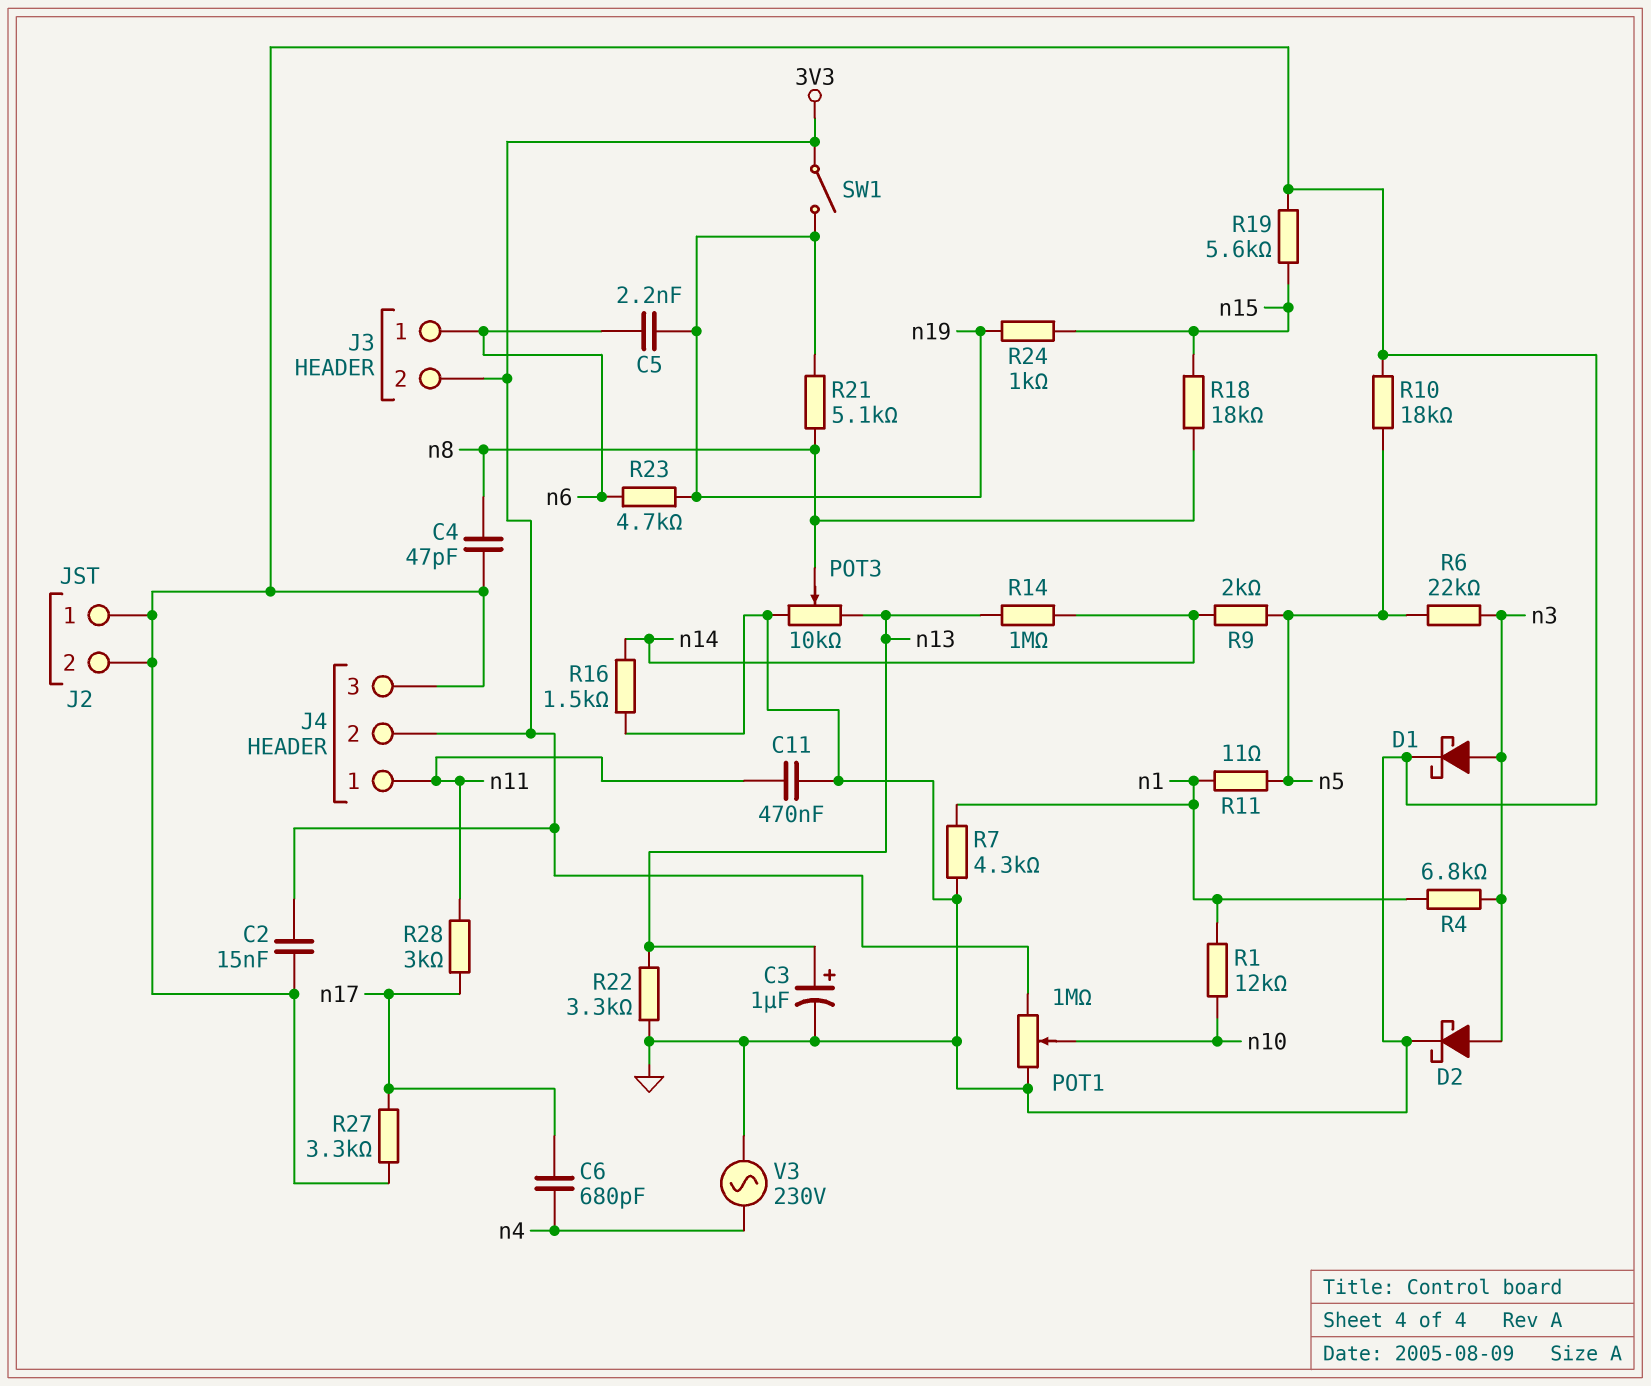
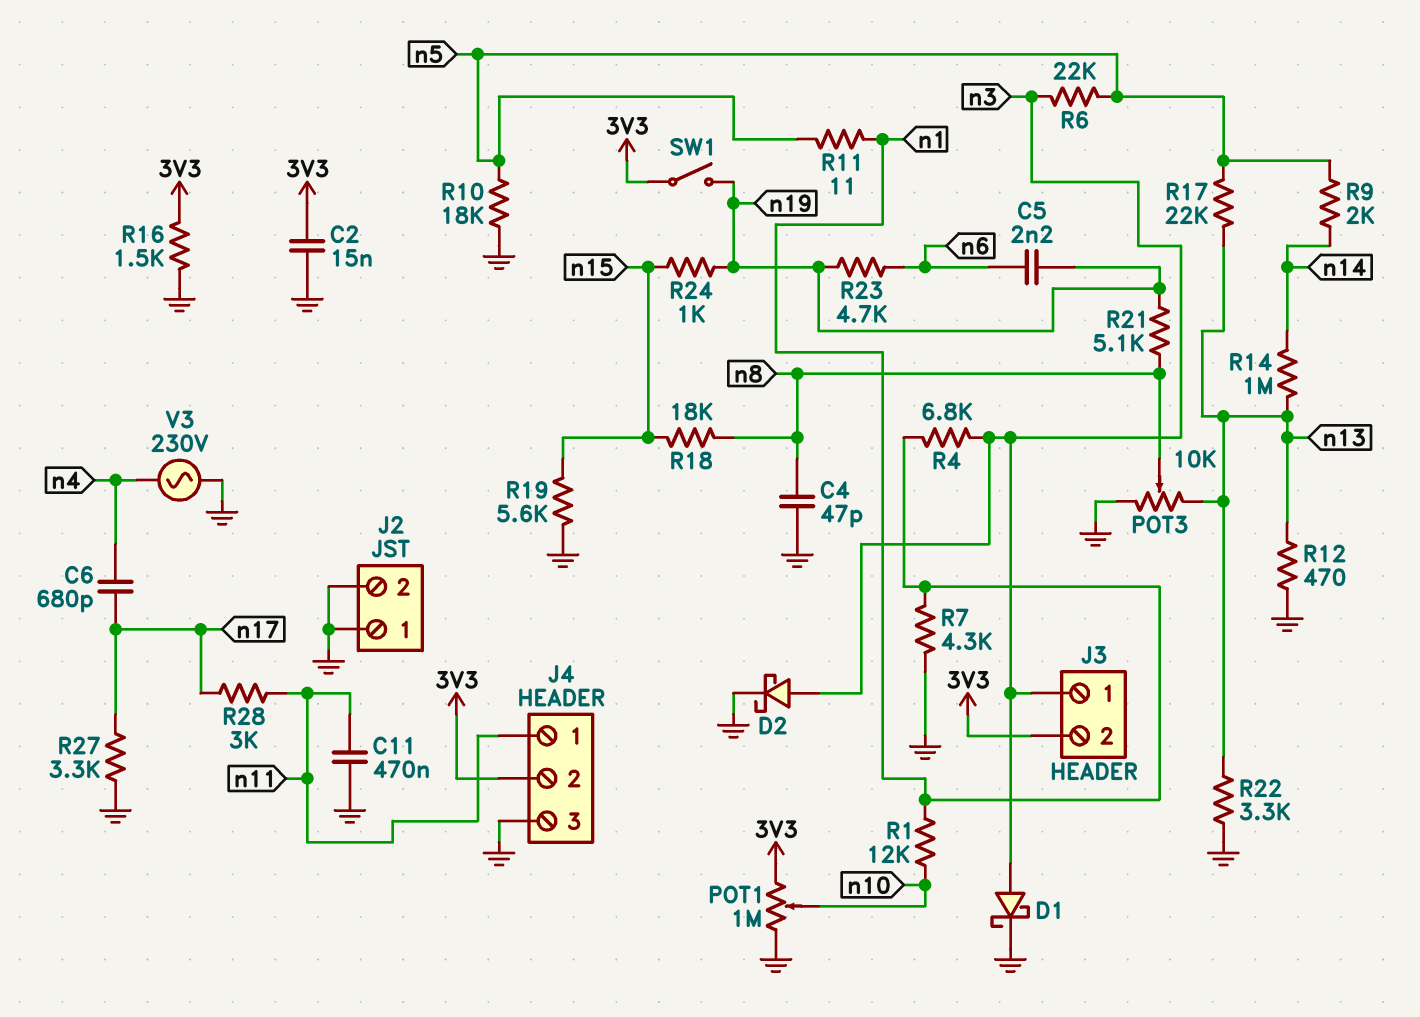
C3: 1uF (plus n13, minus GND) -> none
J3 pin 1: n6 -> n3
R12: none -> 470 (GND, n13)
R16: 1.5k (GND, n14) -> 1.5k (3V3, GND)
R17: none -> 22k (n5, n13)

